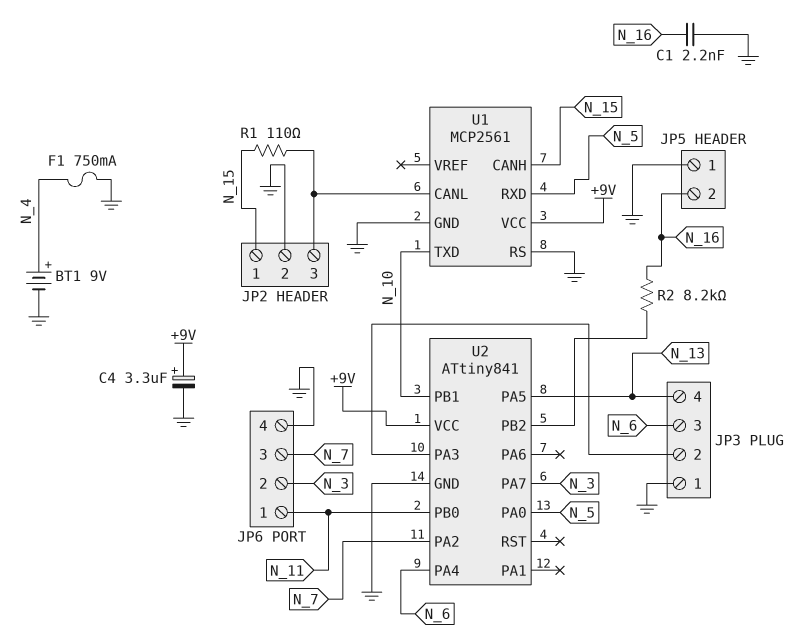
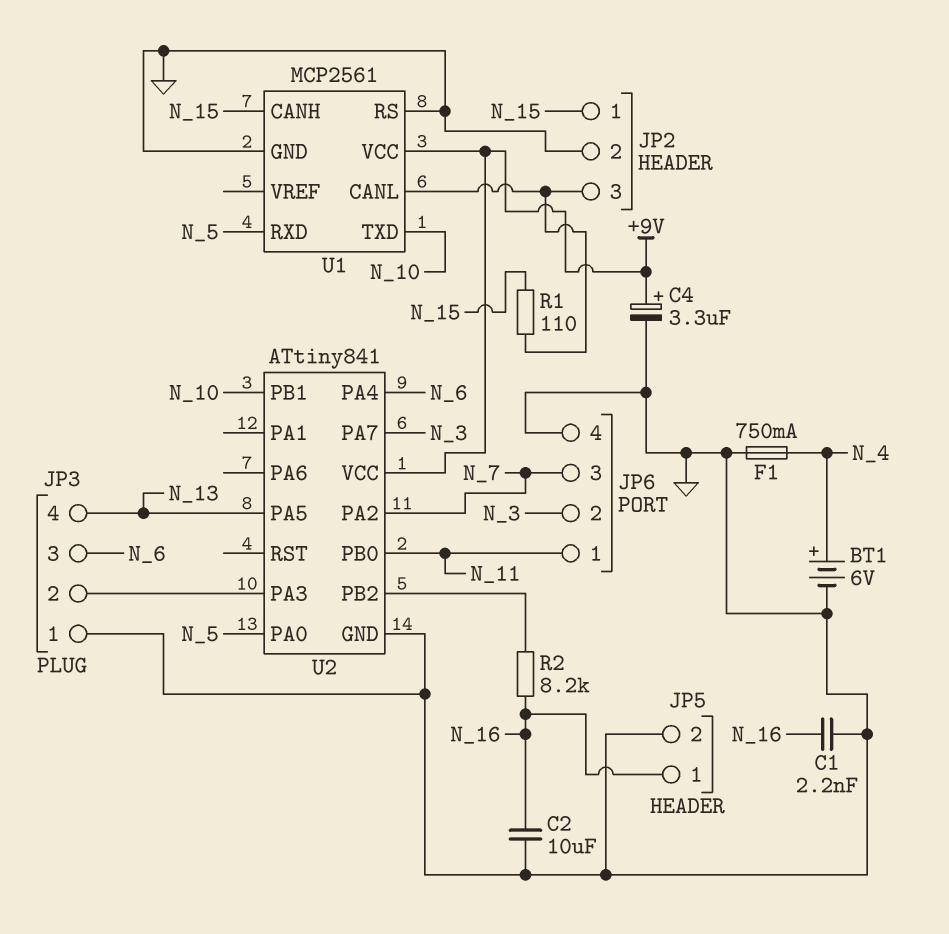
BT1: 9V (plus N_4, minus GND) -> 6V (plus N_4, minus GND)
C2: none -> 10uF (GND, N_16)
JP5 pin 1: GND -> N_16
JP5 pin 2: N_16 -> GND

